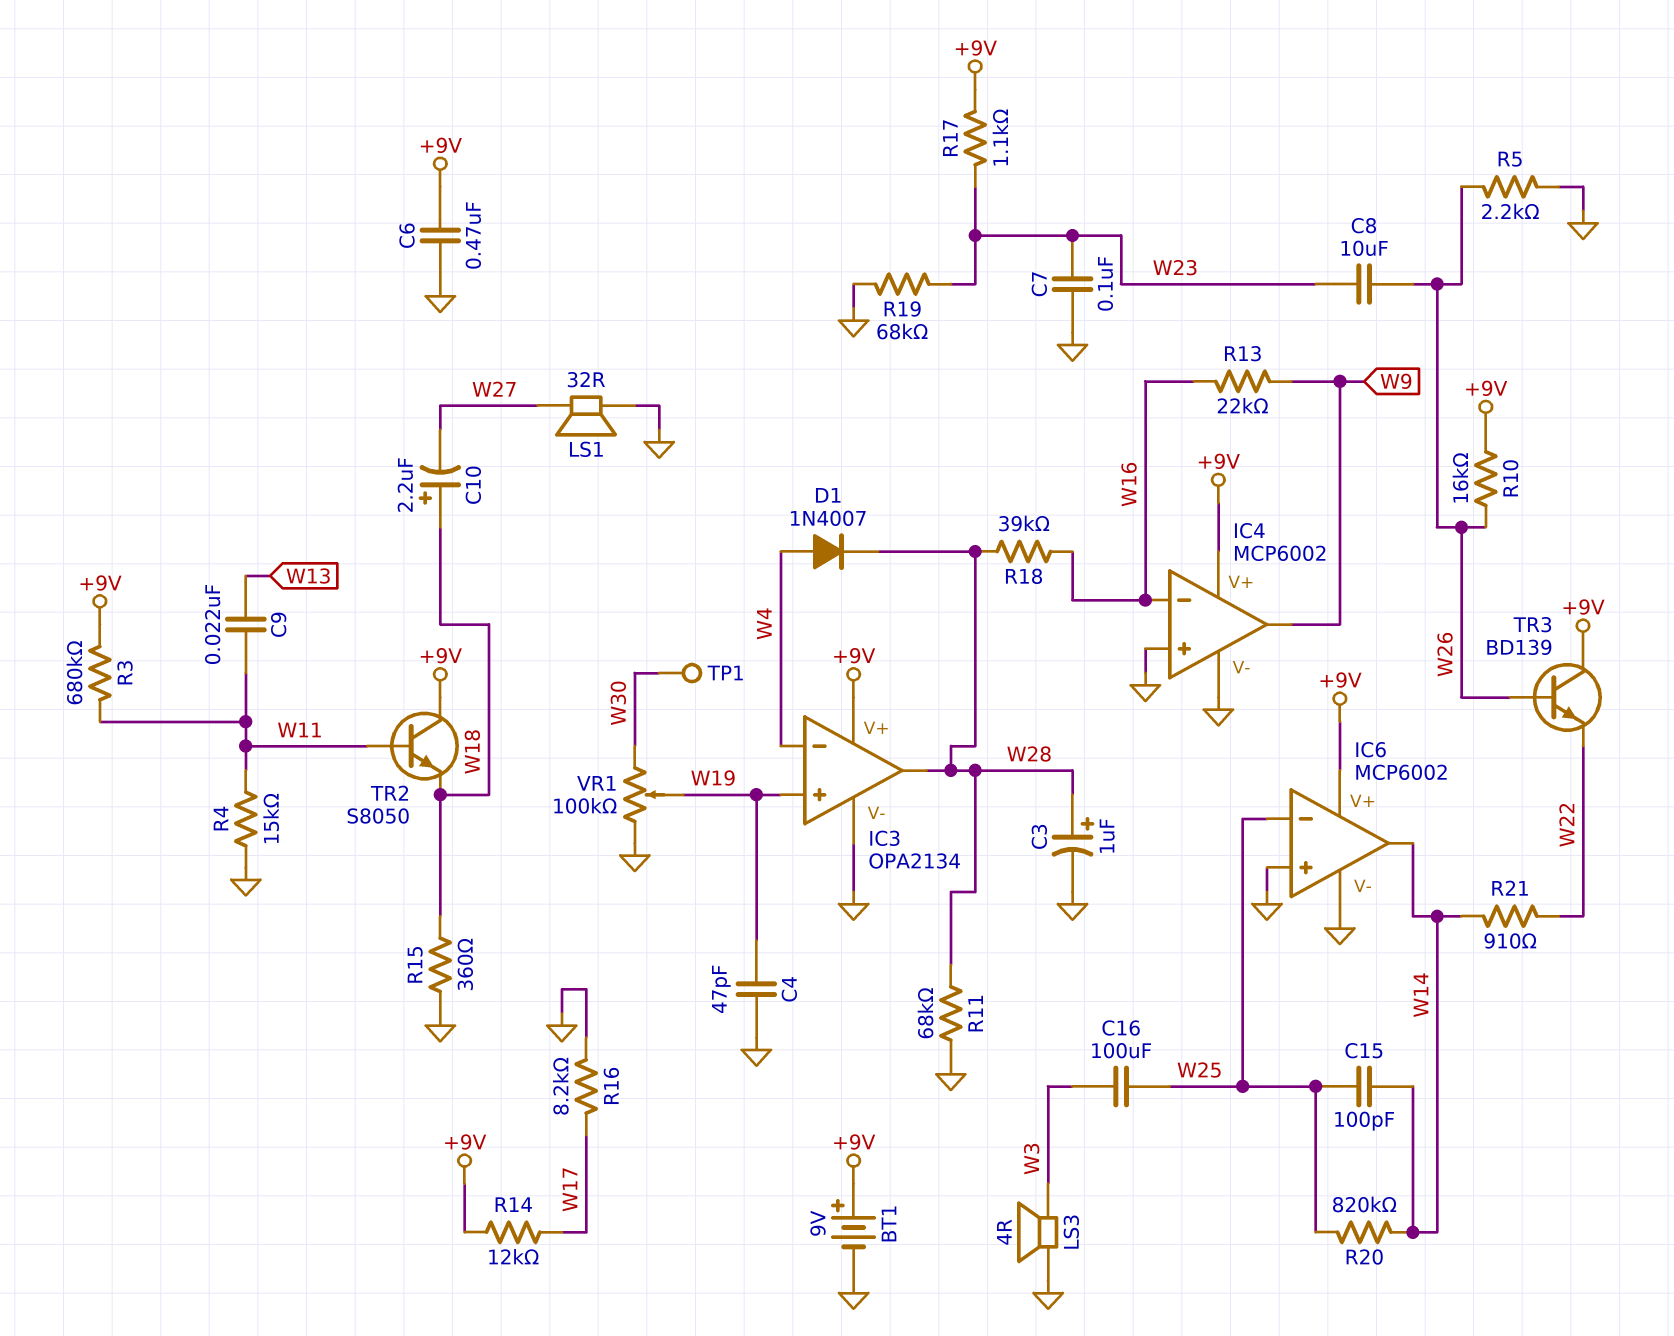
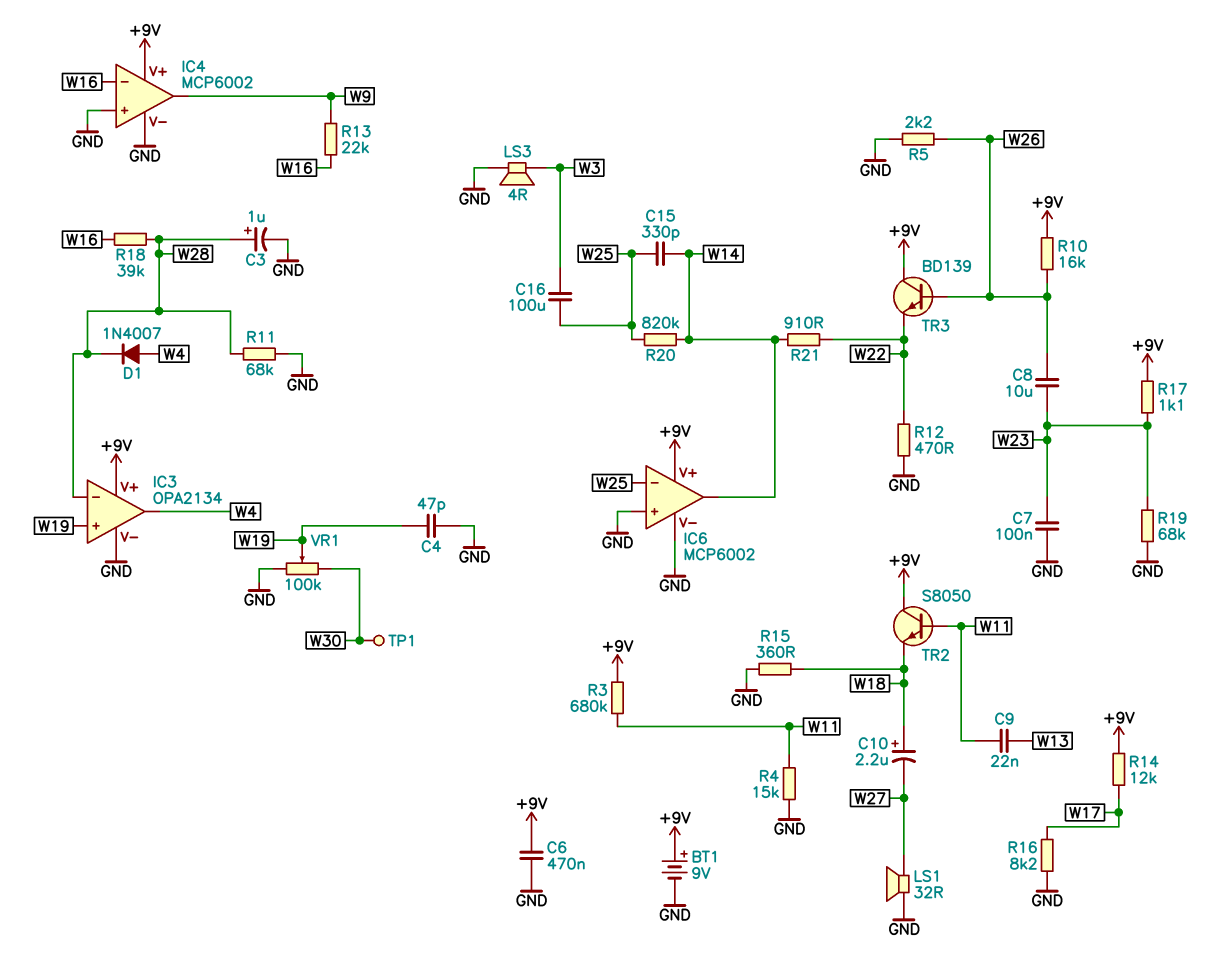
C15: 100pF (W14, W25) -> 330pF (W14, W25)
IC3 pin in-: W4 -> W28
IC3 pin out: W28 -> W4
R12: none -> 470 (GND, W22)

